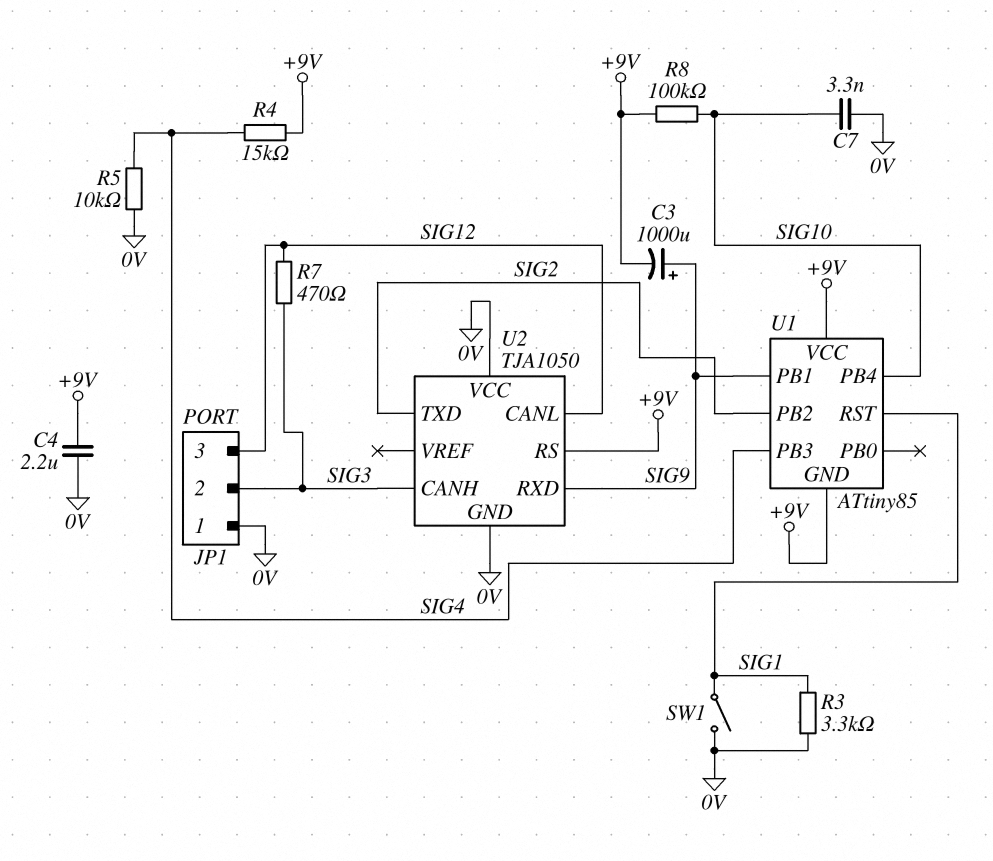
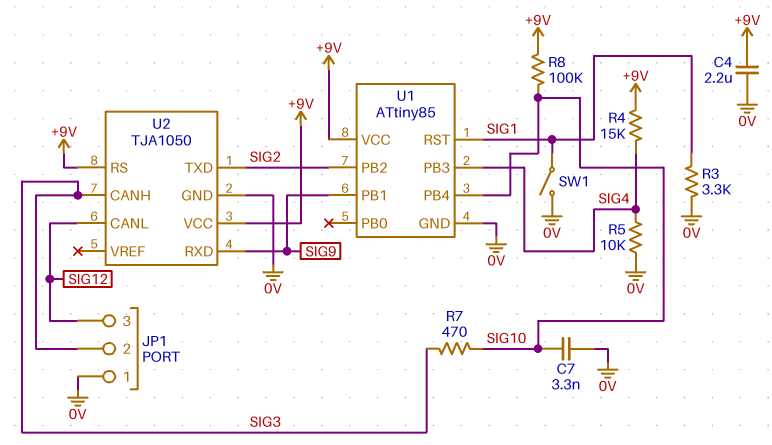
C3: 1000uF (plus SIG9, minus +9V) -> none
R7: 470 (SIG3, SIG12) -> 470 (SIG3, SIG10)
U1 pin GND: +9V -> 0V
U2 pin VCC: 0V -> +9V

